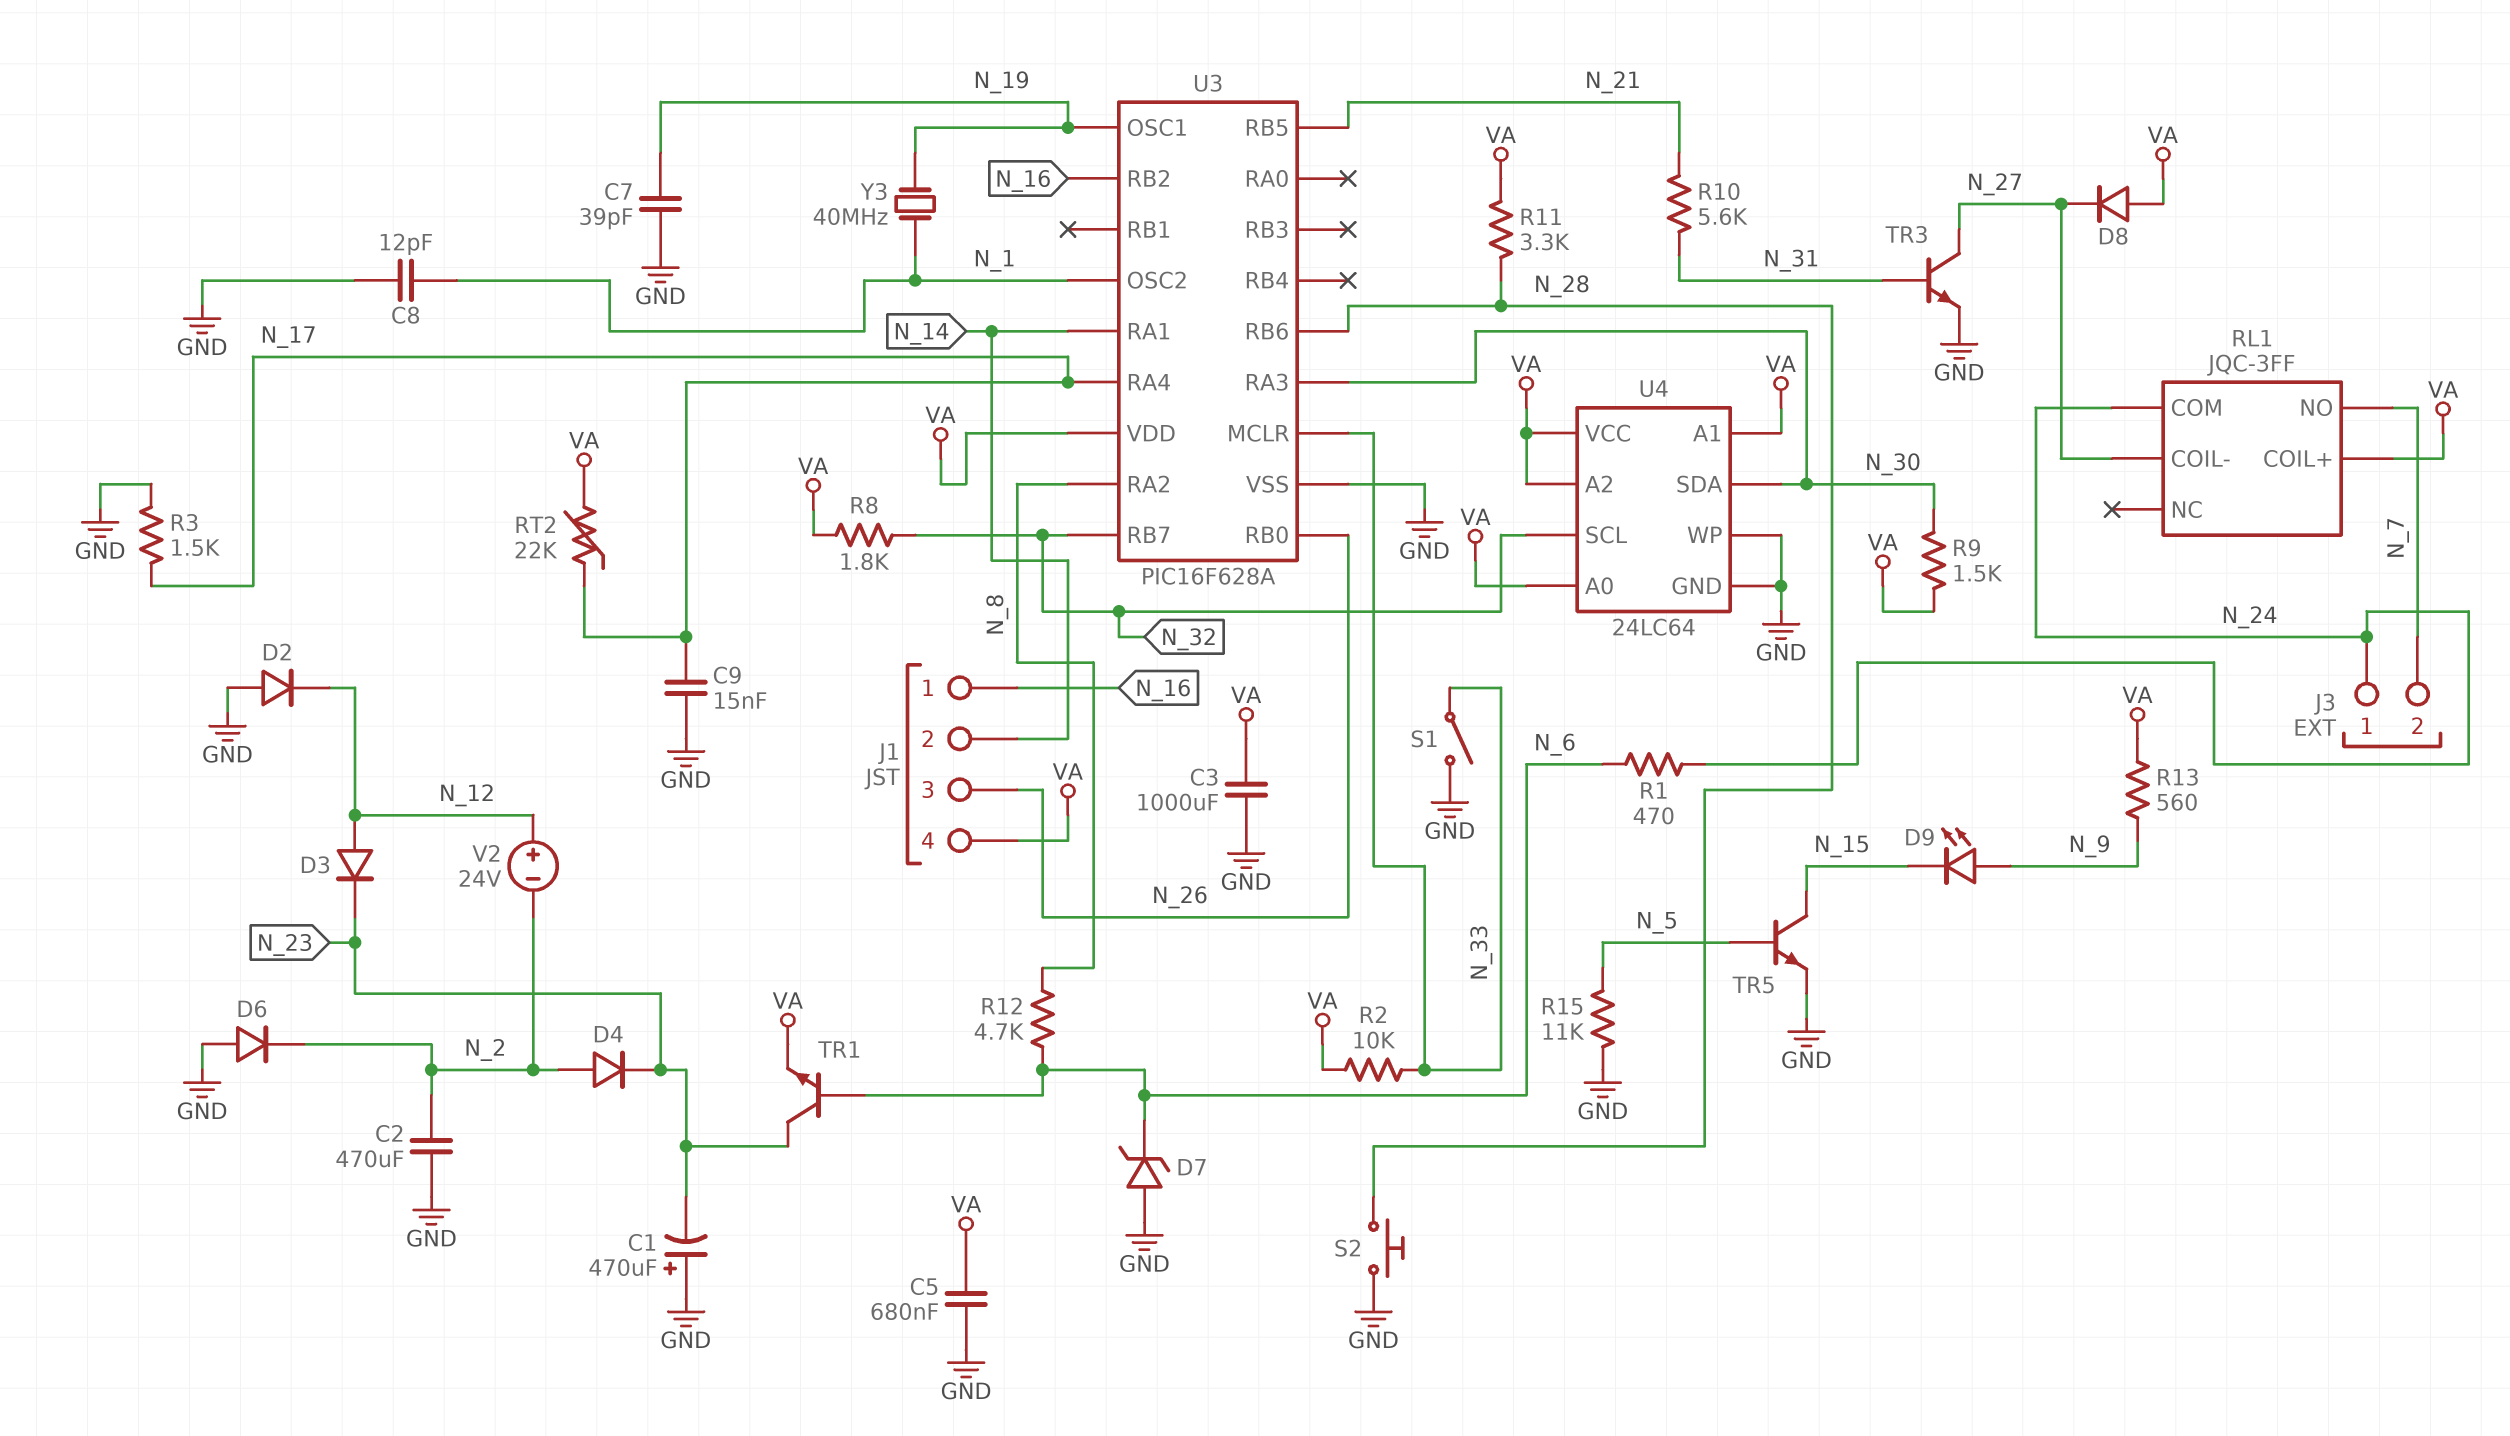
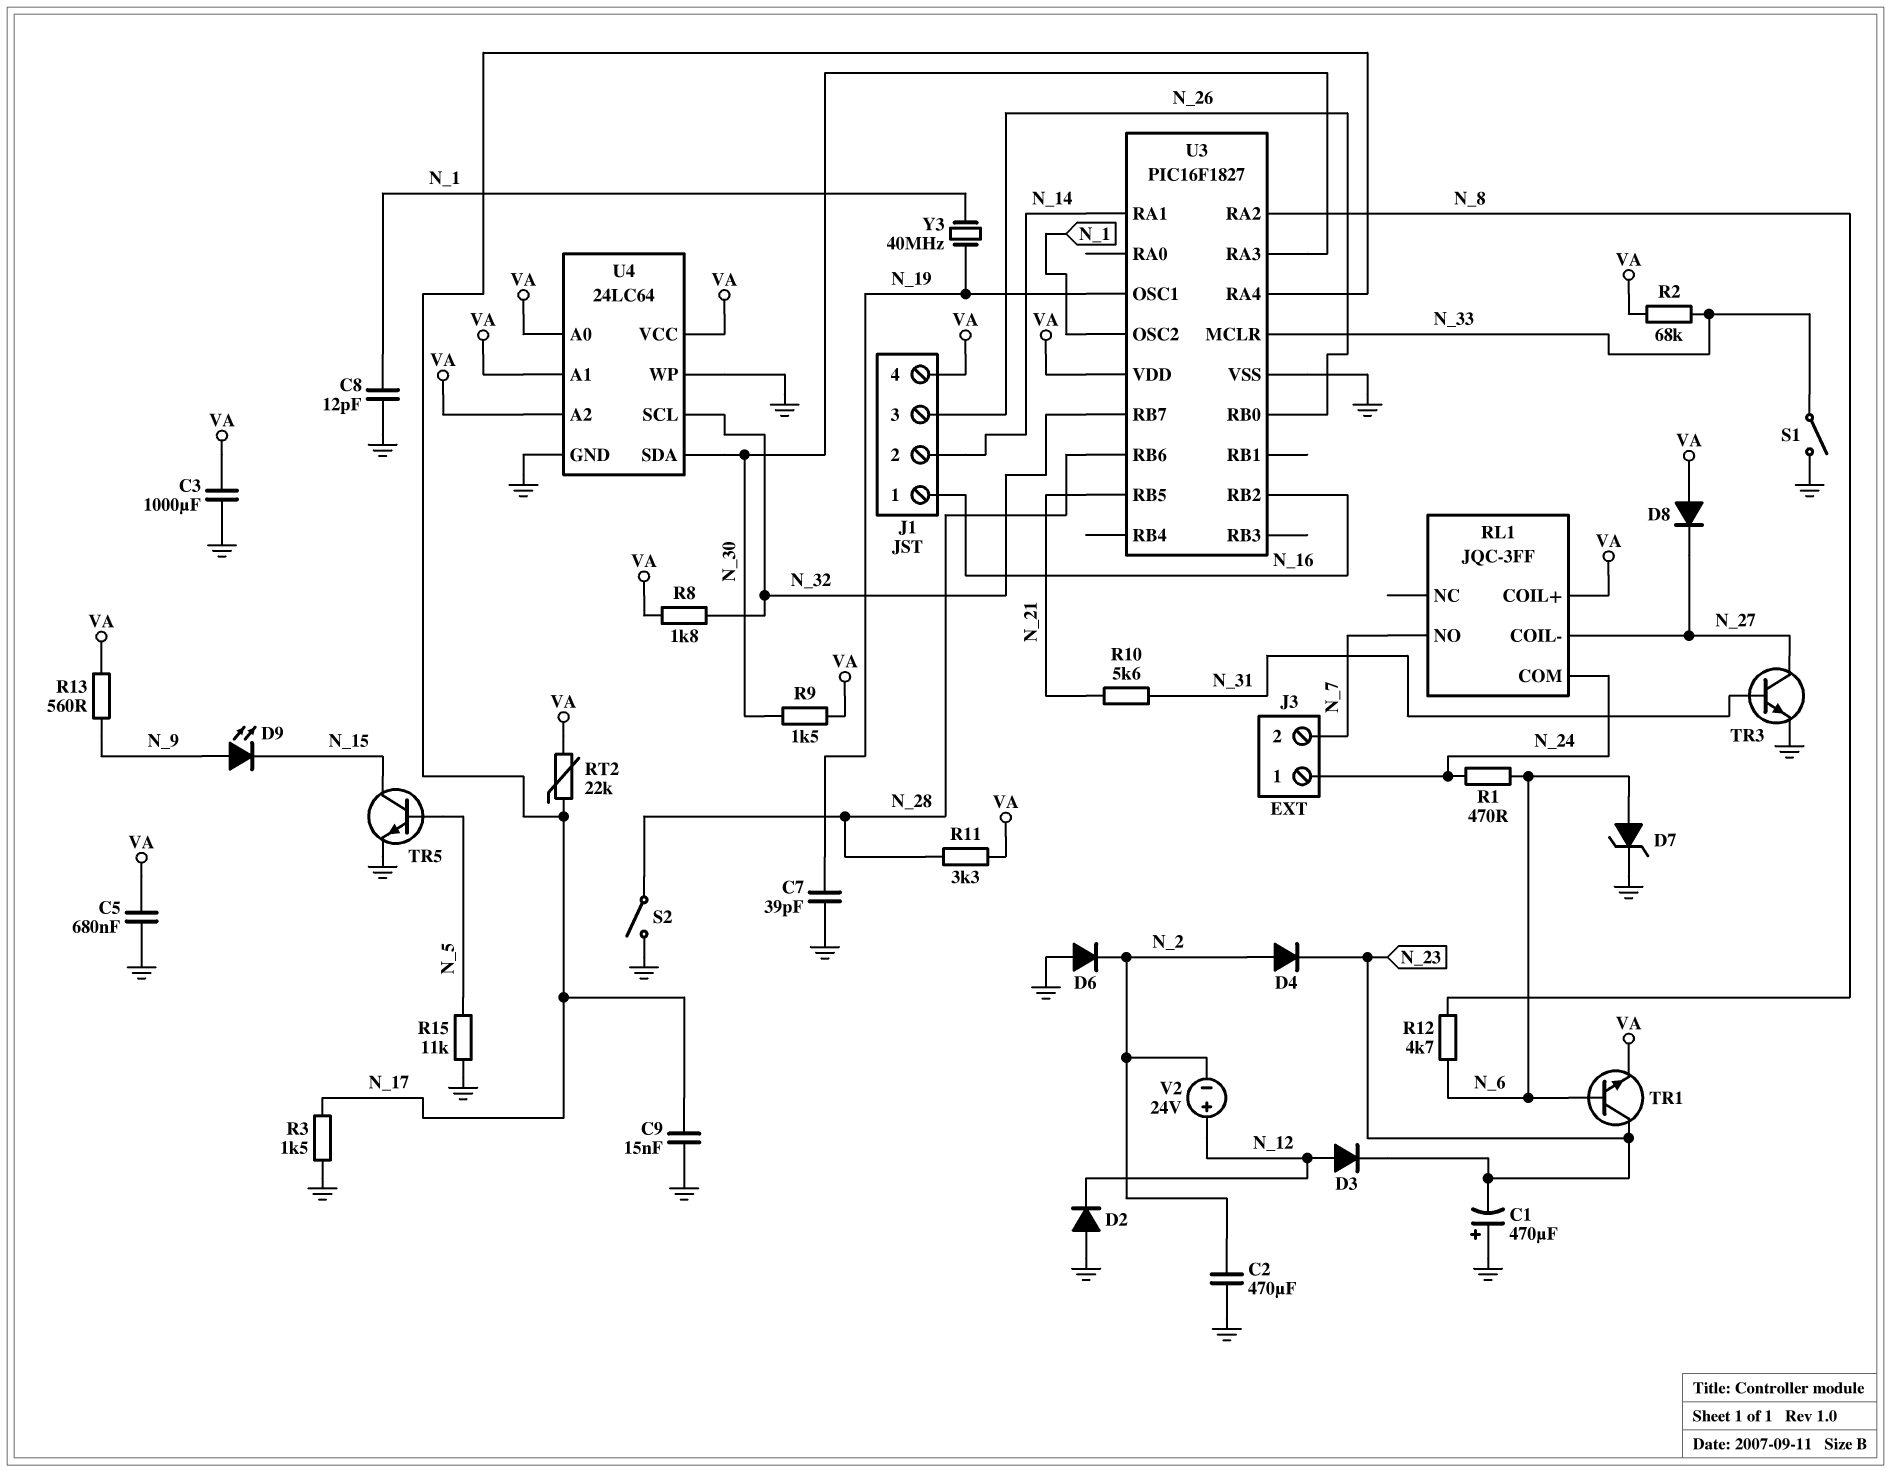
D7: zener (A GND, K N_6) -> zener (A N_6, K GND)
R2: 10k (N_33, VA) -> 68k (N_33, VA)
S2: button (GND, N_28) -> switch (GND, N_28)
U3: PIC16F628A -> PIC16F1827

